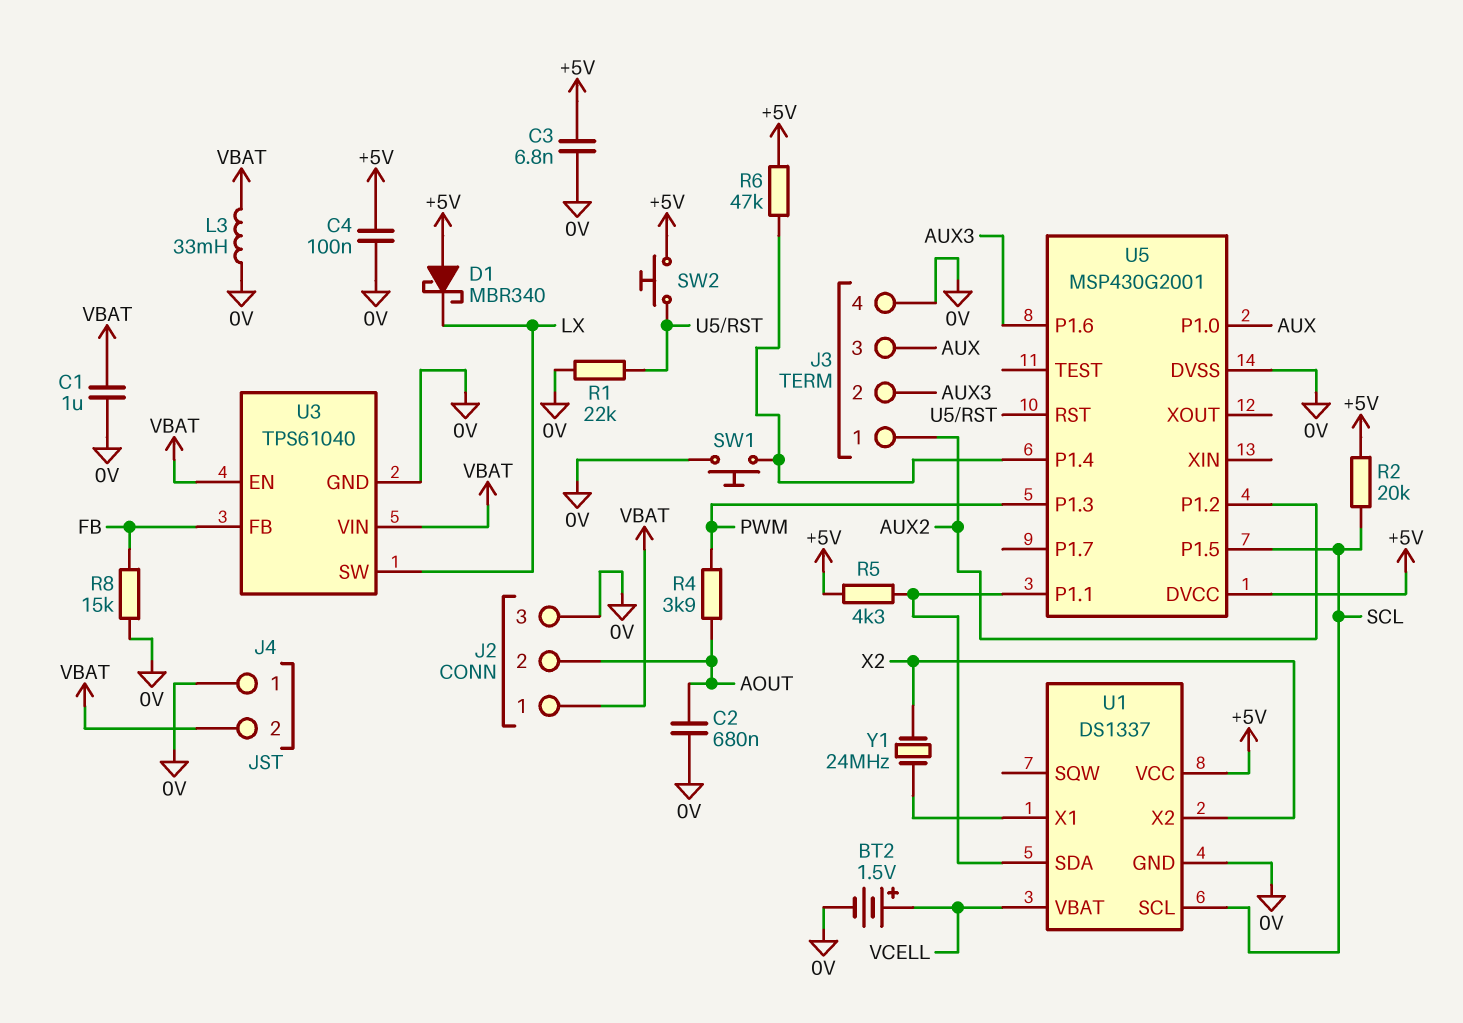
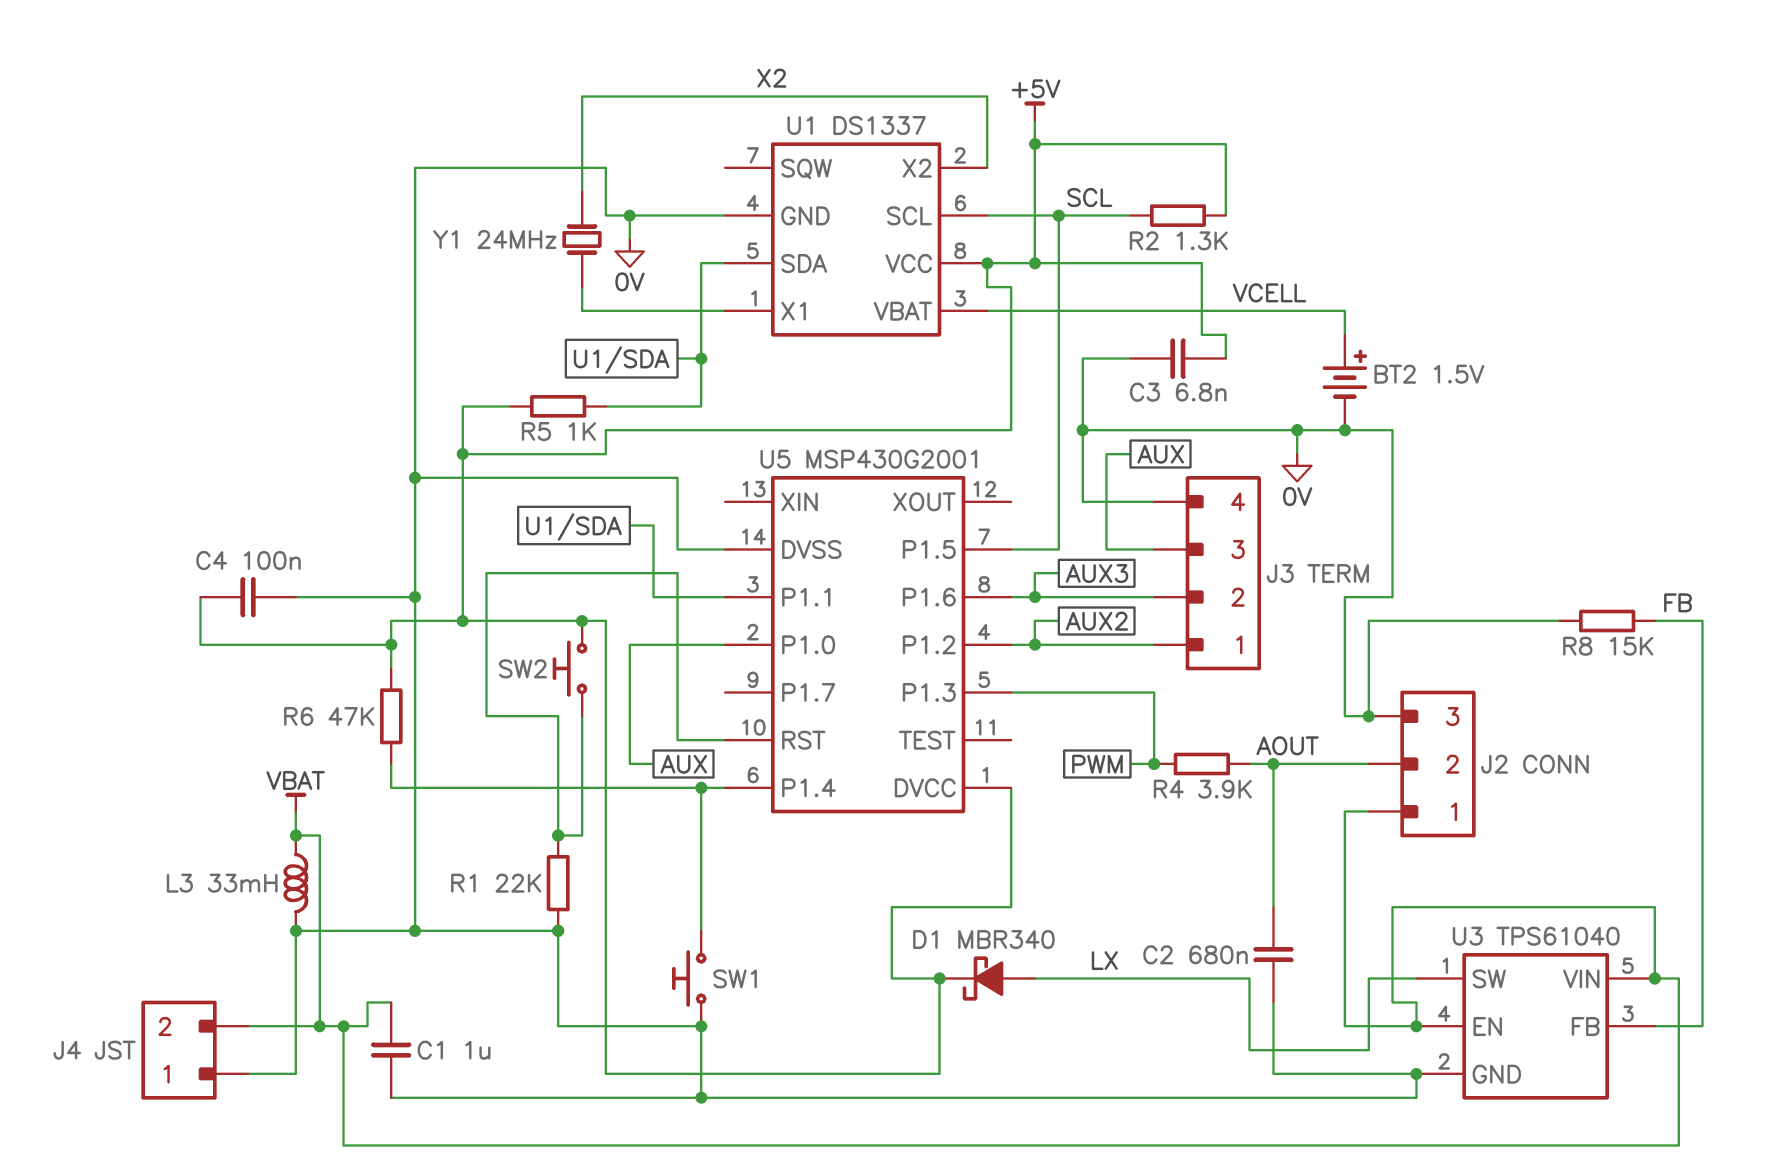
D1: schottky MBR340 (A +5V, K LX) -> schottky MBR340 (A LX, K +5V)
R2: 20k (+5V, SCL) -> 1.3k (+5V, SCL)
R5: 4.3k (+5V, U1/SDA) -> 1k (+5V, U1/SDA)

